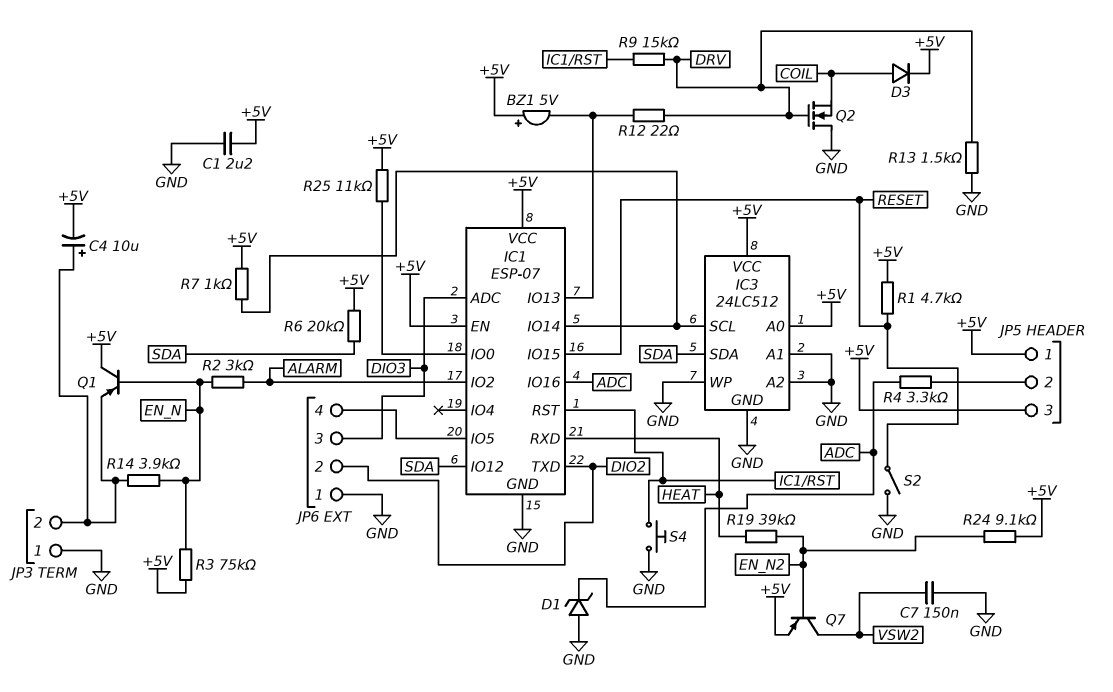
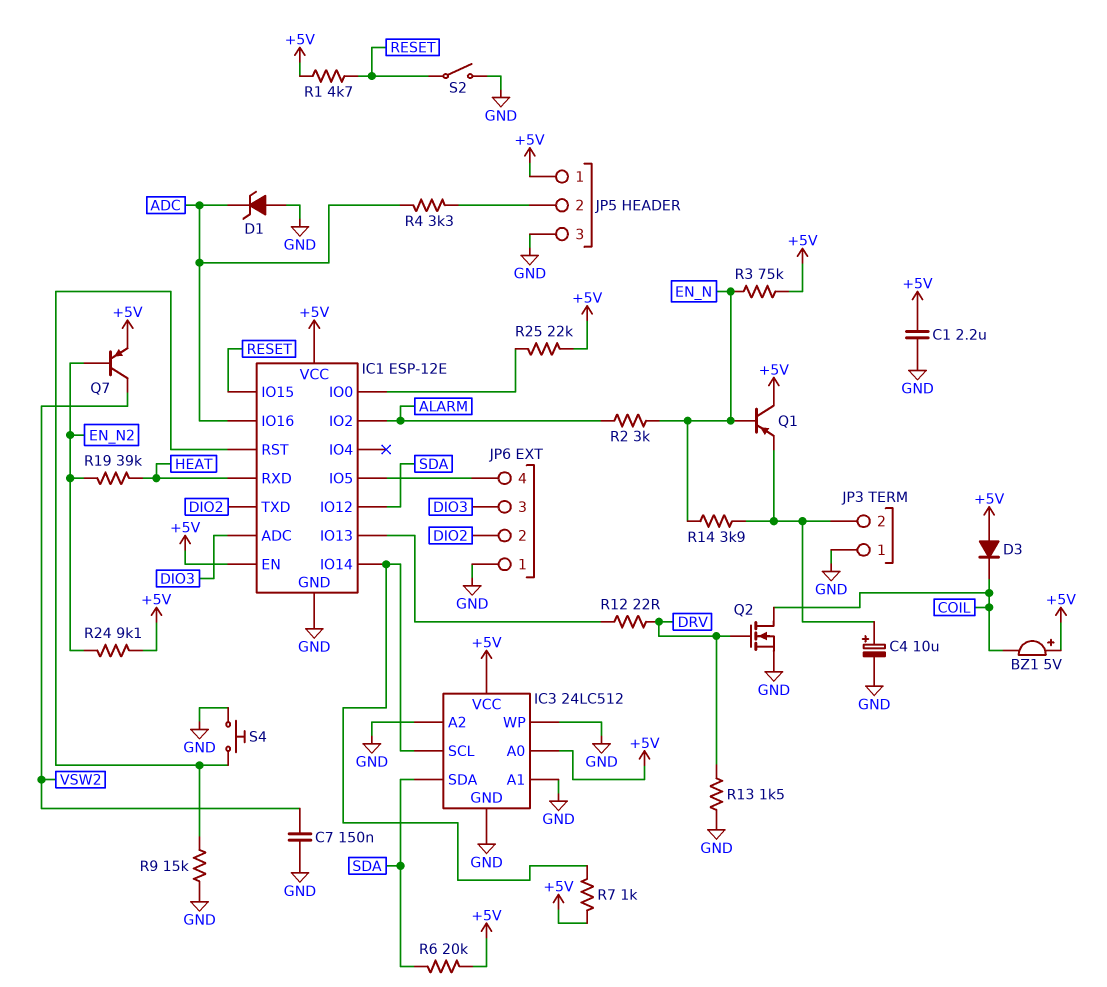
BZ1: buzzer 5V (plus +5V, minus IC1/IO13) -> buzzer 5V (plus +5V, minus COIL)
C4: 10uF (plus JP3/2, minus +5V) -> 10uF (plus JP3/2, minus GND)
D3: diode (A COIL, K +5V) -> diode (A +5V, K COIL)
IC1: ESP-07 -> ESP-12E
JP5 pin 3: +5V -> GND
Q2: NMOS (G DRV, D GND, S COIL) -> NMOS (G DRV, D COIL, S GND)
R9: 15k (DRV, IC1/RST) -> 15k (GND, IC1/RST)
R25: 11k (+5V, IC1/IO0) -> 22k (+5V, IC1/IO0)

